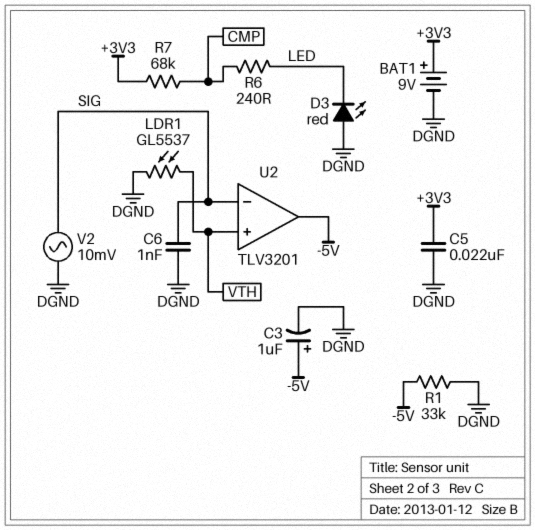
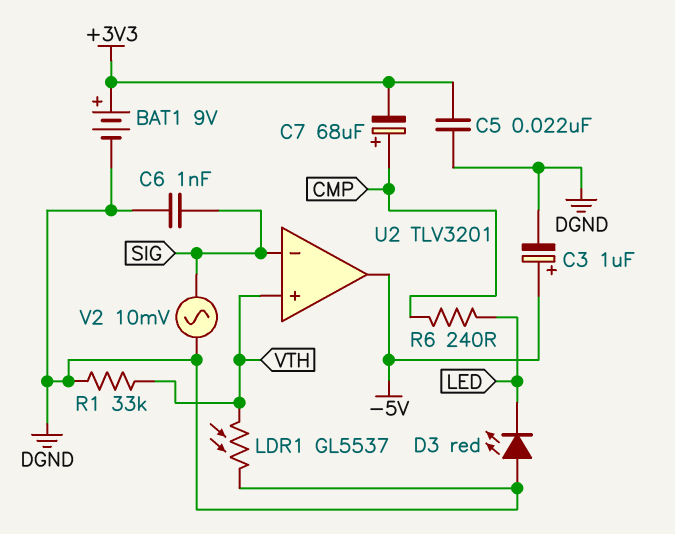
C7: none -> 68uF (plus CMP, minus +3V3)
R1: 33k (-5V, DGND) -> 33k (DGND, VTH)
R7: 68k (+3V3, CMP) -> none

